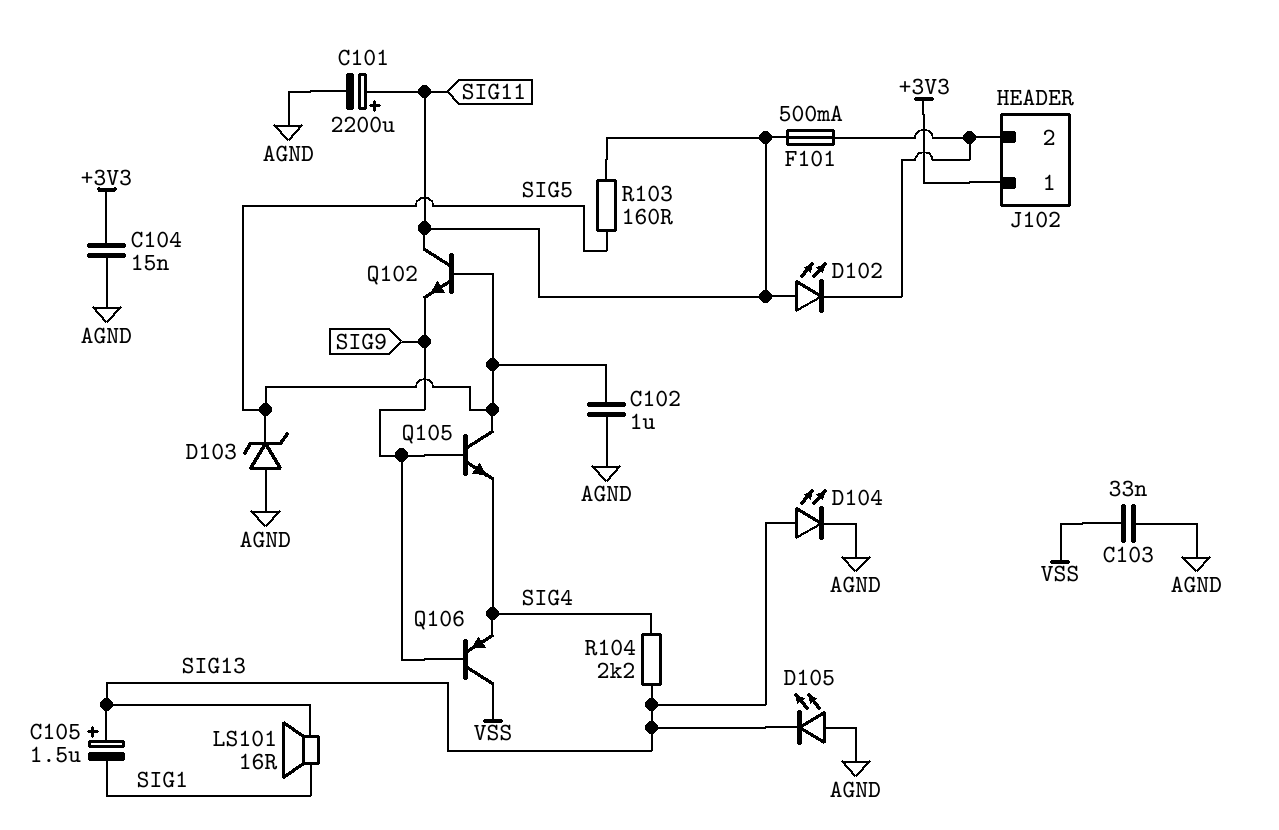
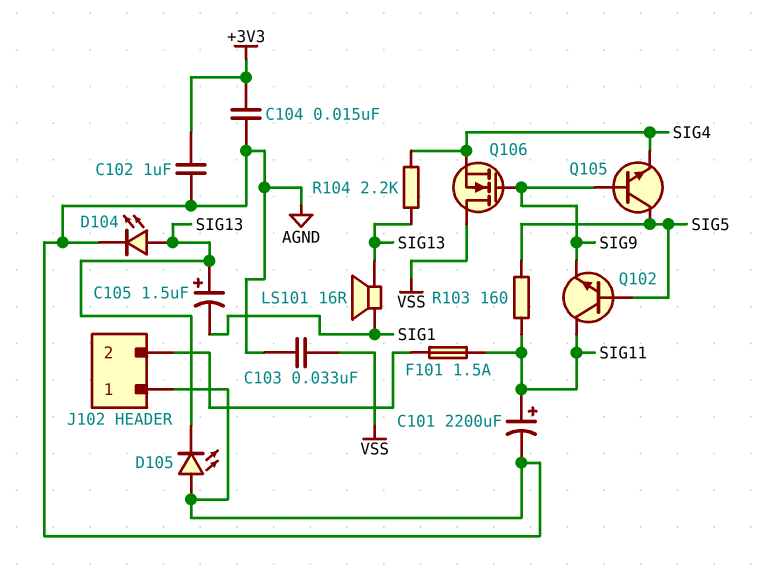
C102: 1uF (AGND, SIG5) -> 1uF (+3V3, AGND)
D102: LED (A SIG11, K J102/2) -> none
D103: zener (A AGND, K SIG5) -> none
F101: 500mA (J102/2, SIG11) -> 1.5A (J102/2, SIG11)
J102 pin 1: +3V3 -> AGND
Q106: PNP (B SIG9, C VSS, E SIG4) -> NMOS (G SIG9, D VSS, S SIG4)

